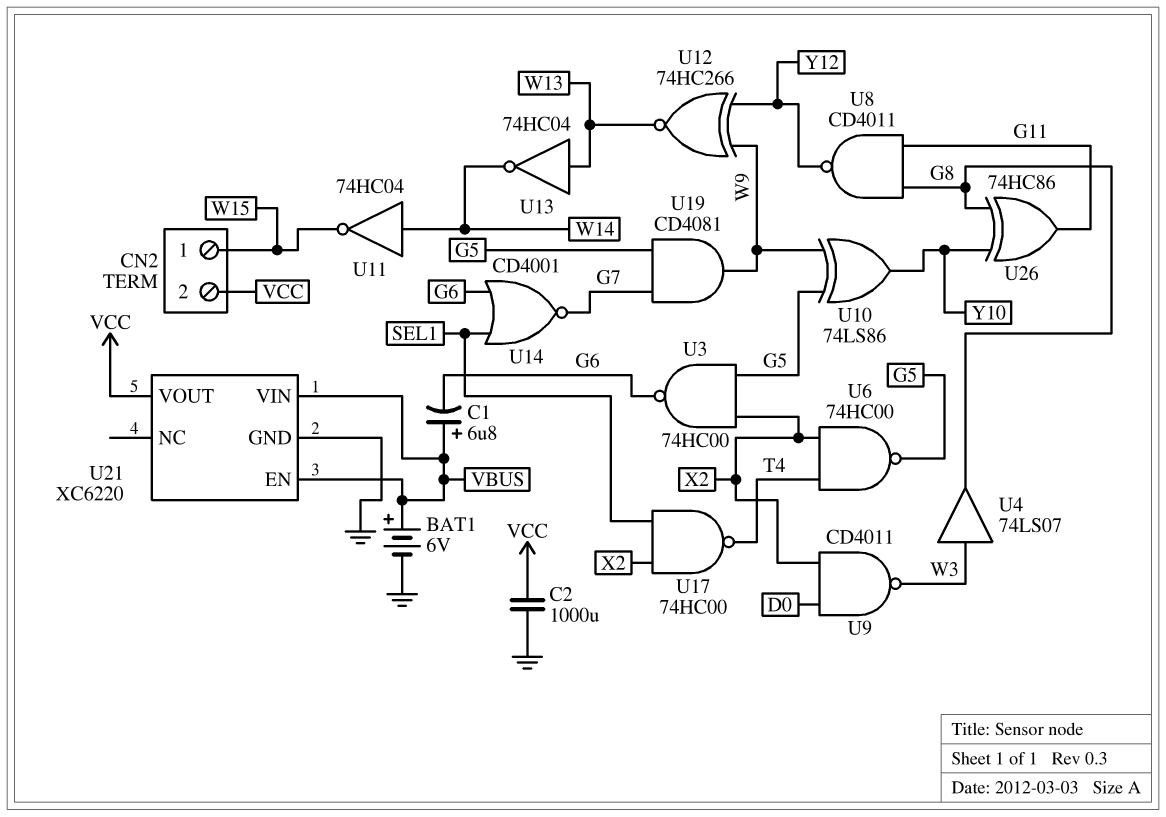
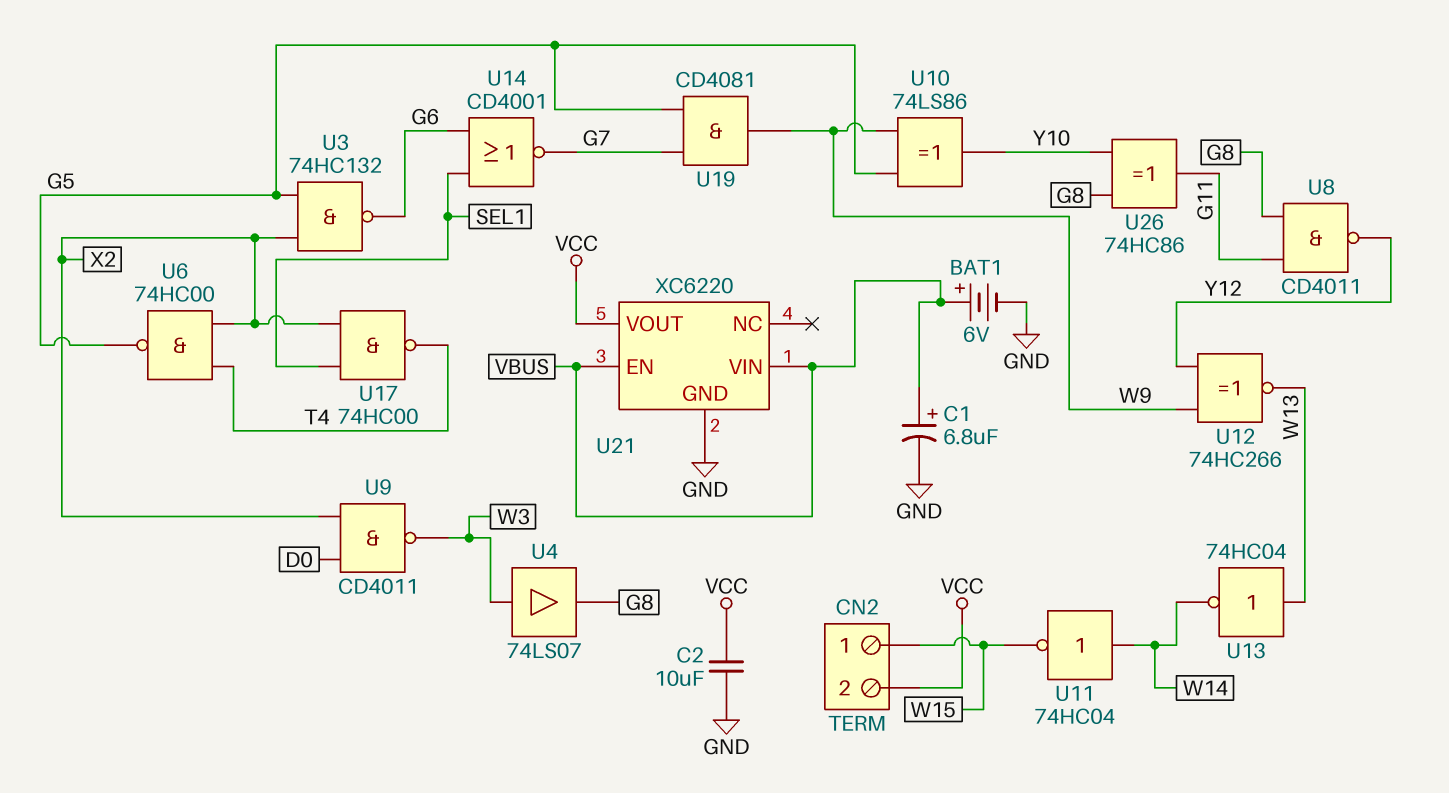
C1: 6.8uF (plus VBUS, minus G6) -> 6.8uF (plus VBUS, minus GND)
C2: 1000uF (GND, VCC) -> 10uF (GND, VCC)
U3: NAND 74HC00 (in G5, in X2, out G6) -> NAND 74HC132 (in G5, in X2, out G6)

